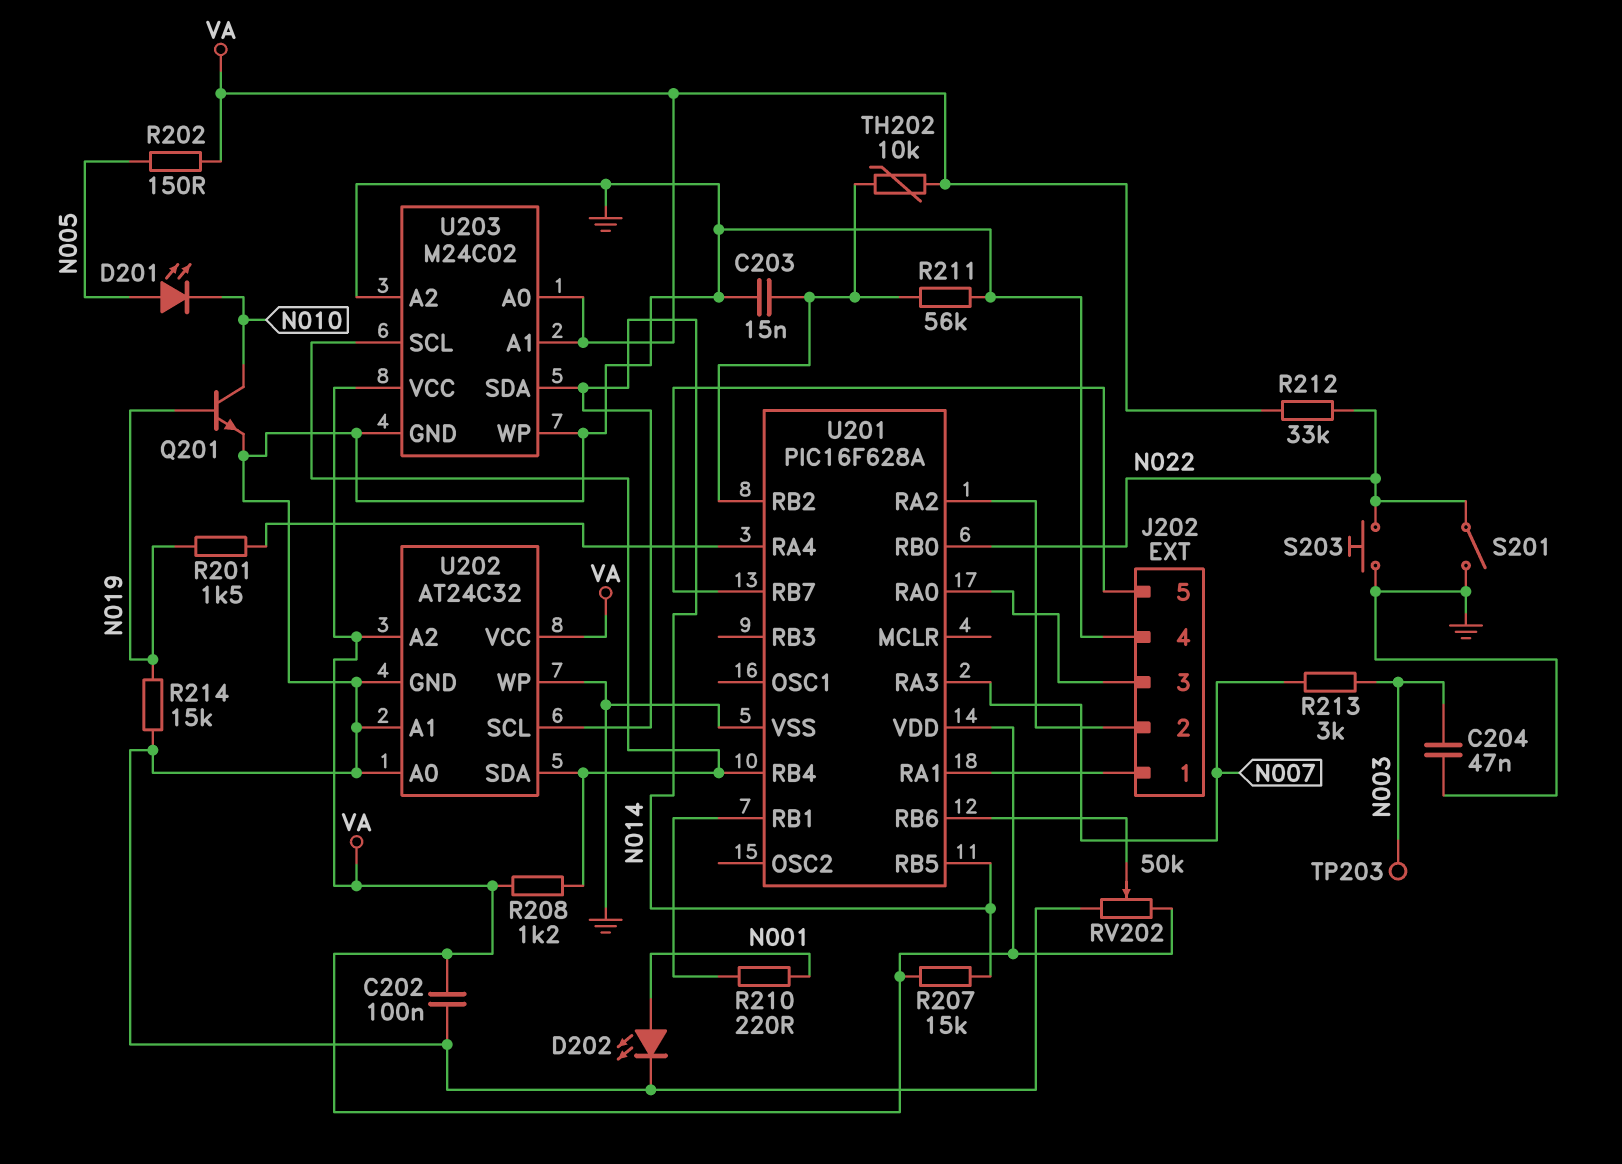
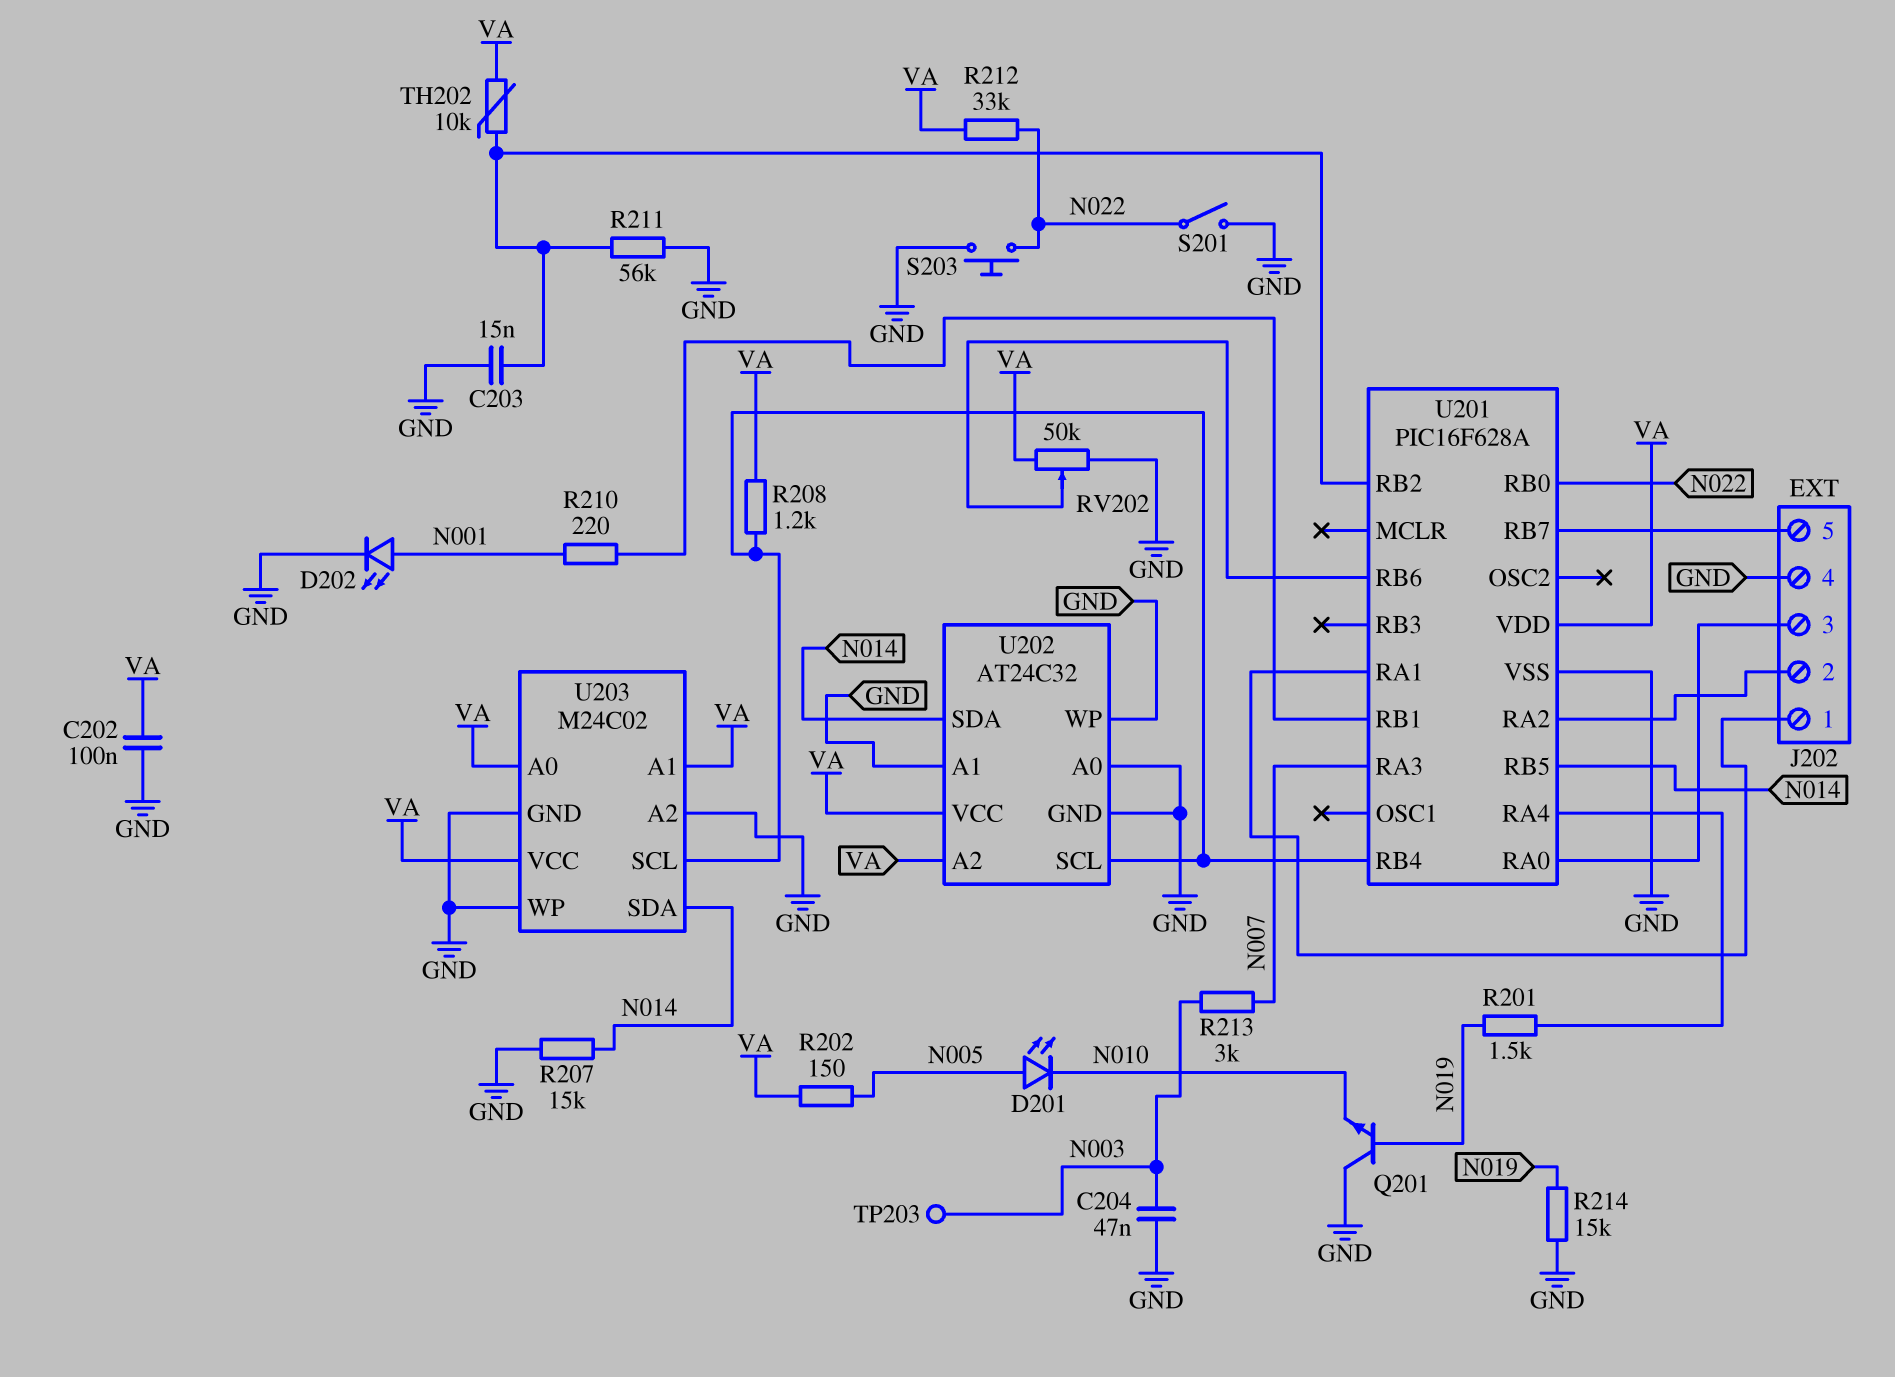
Q201: NPN (B N019, C N010, E GND) -> NPN (B N019, C GND, E N010)
R207: 15k (N014, VA) -> 15k (GND, N014)
U202 pin SCL: N014 -> U201/RB4
U202 pin SDA: U201/RB4 -> N014

